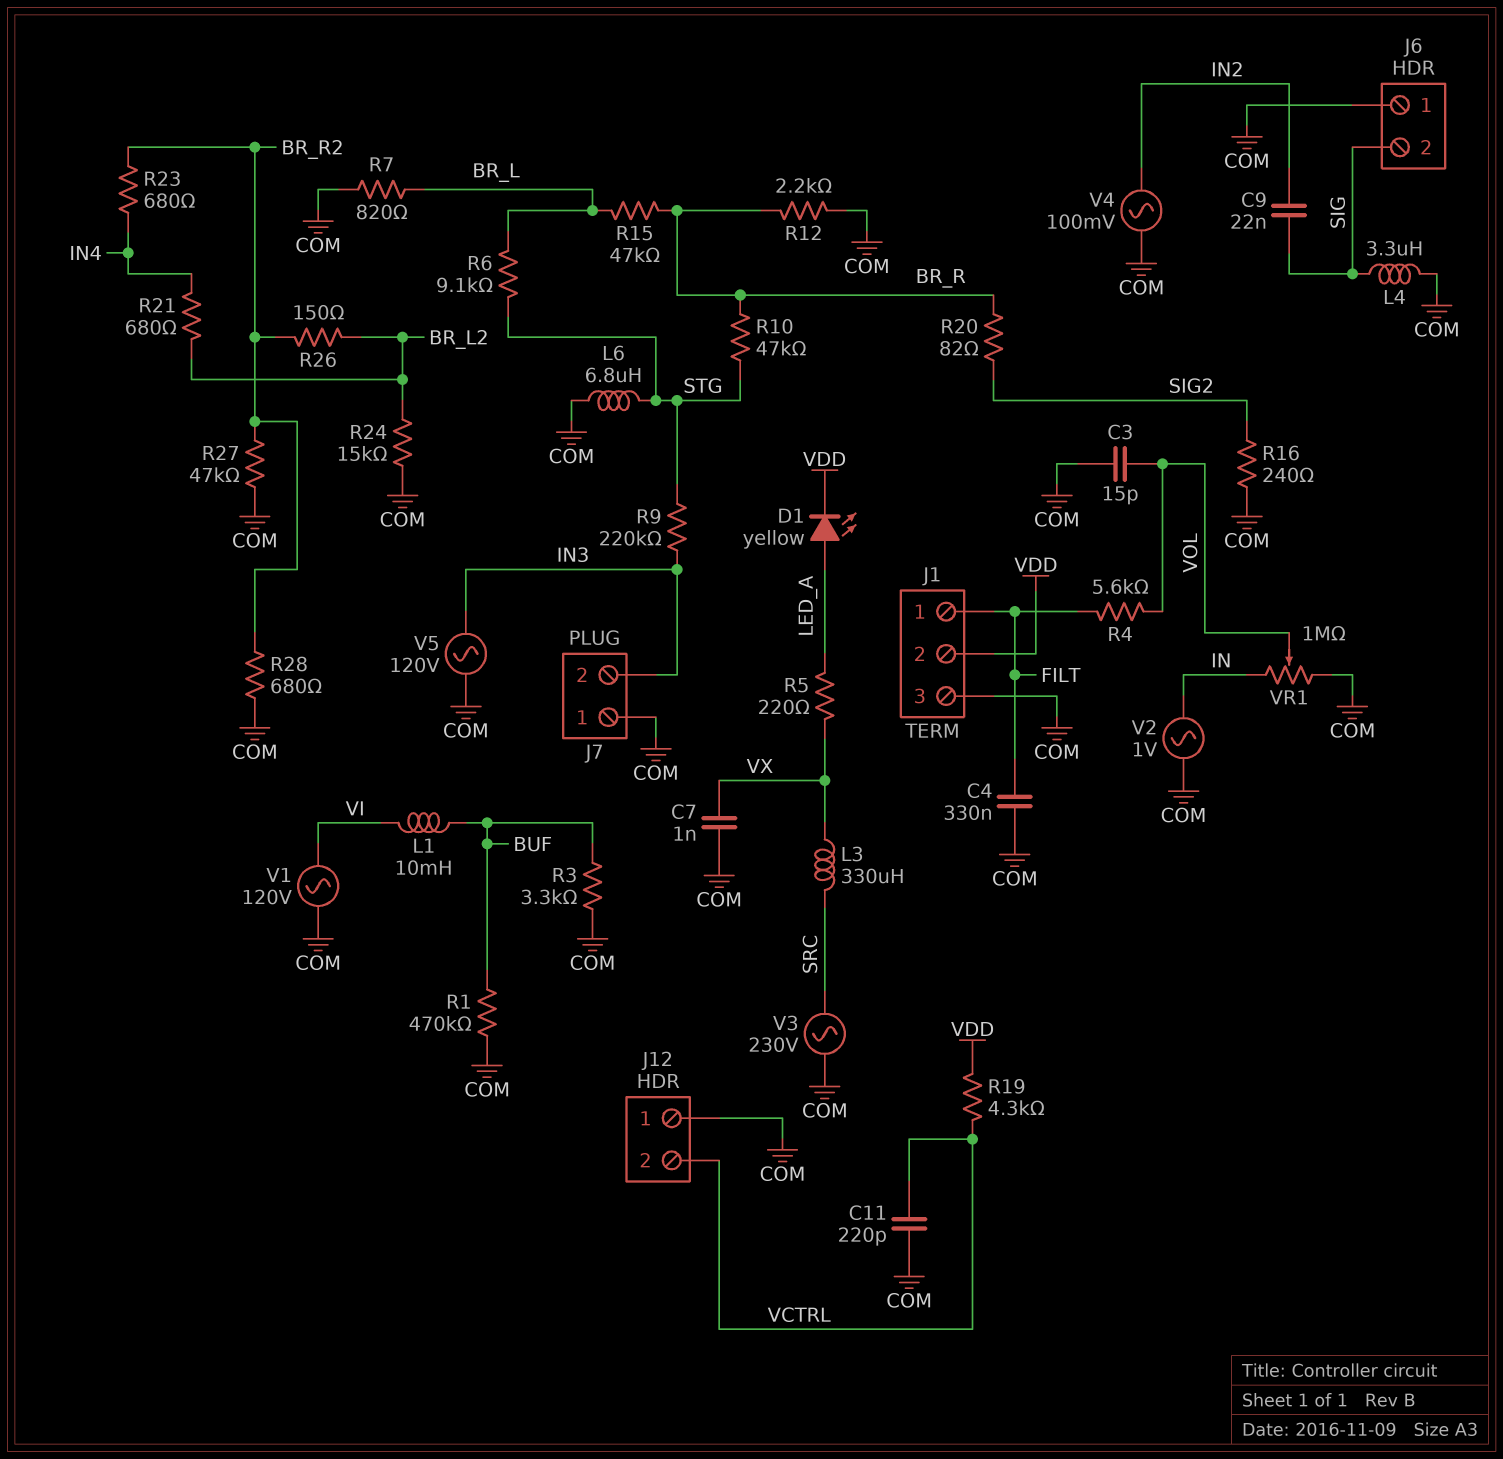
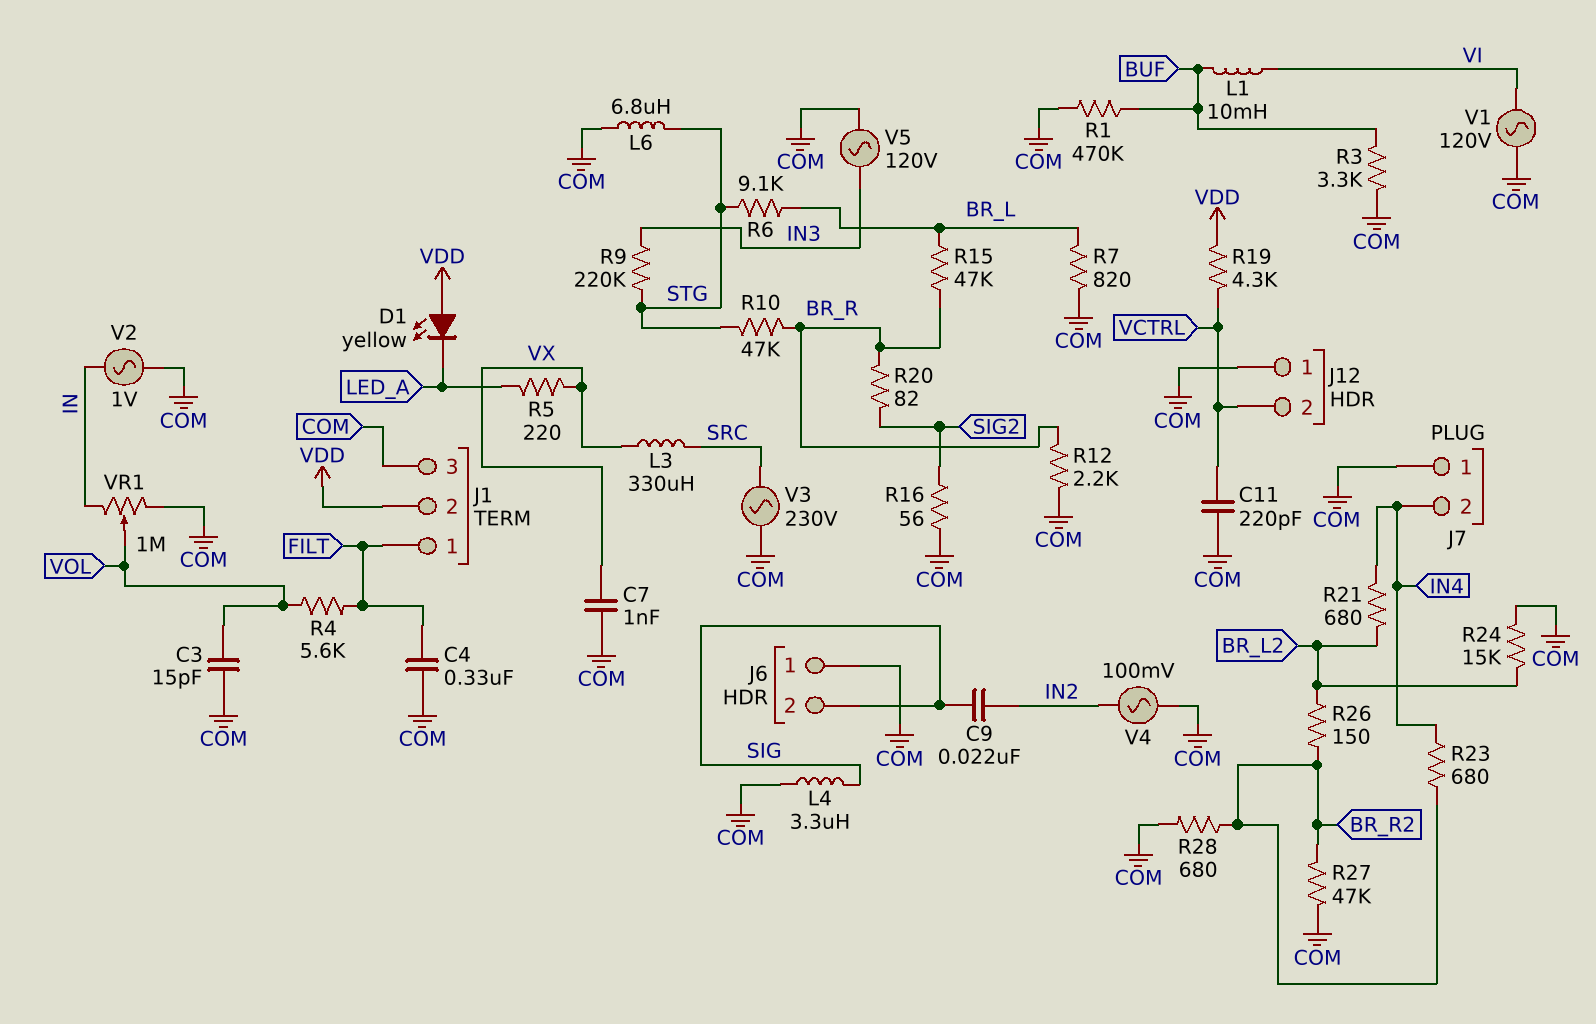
D1: LED yellow (A LED_A, K VDD) -> LED yellow (A VDD, K LED_A)
J7 pin 2: IN3 -> IN4
R16: 240 (COM, SIG2) -> 56 (COM, SIG2)

